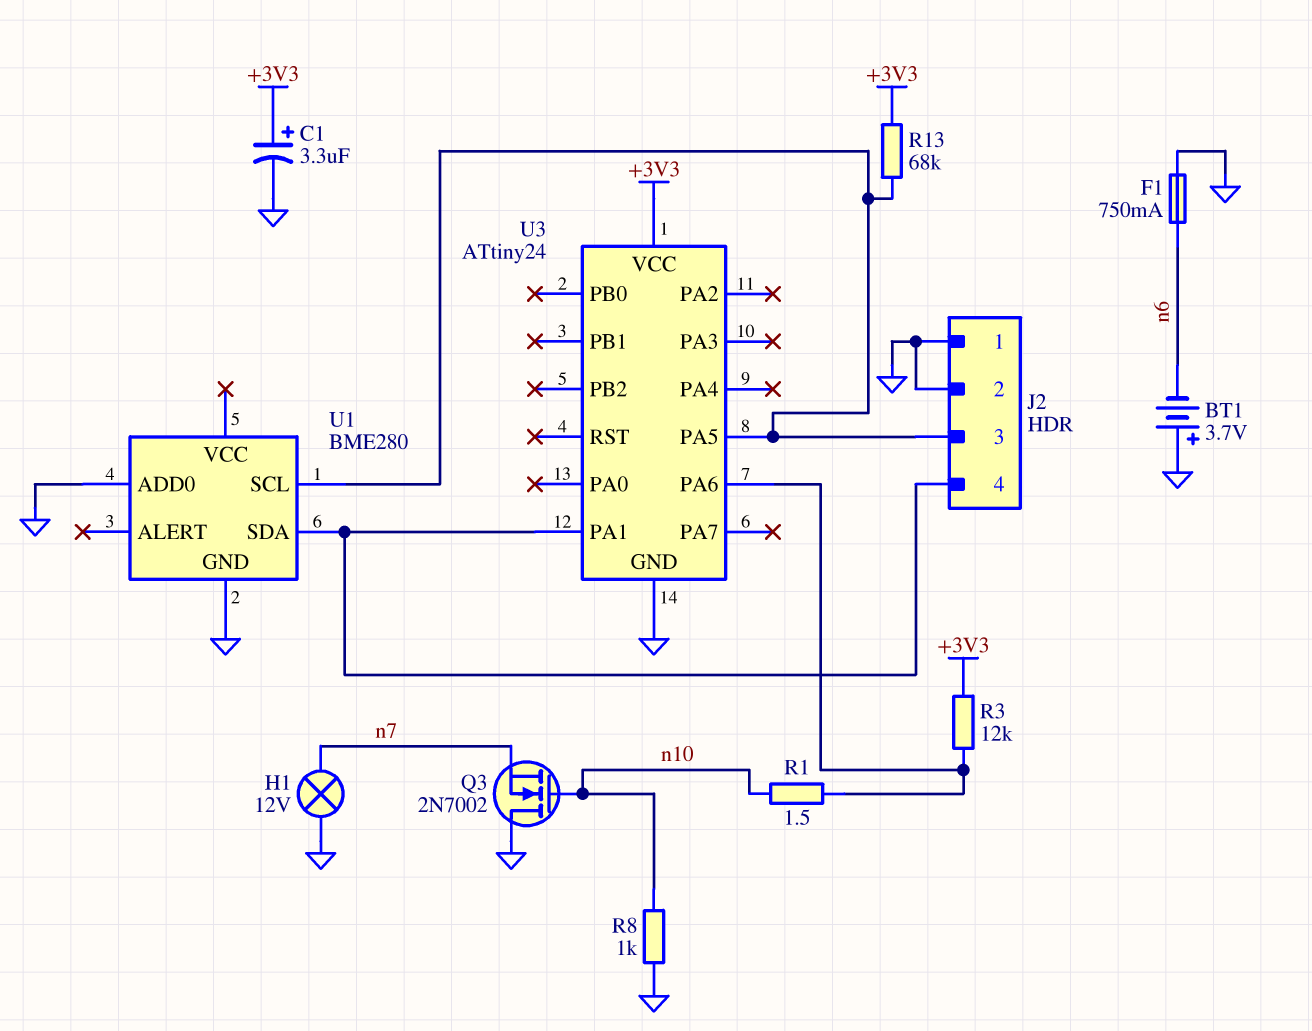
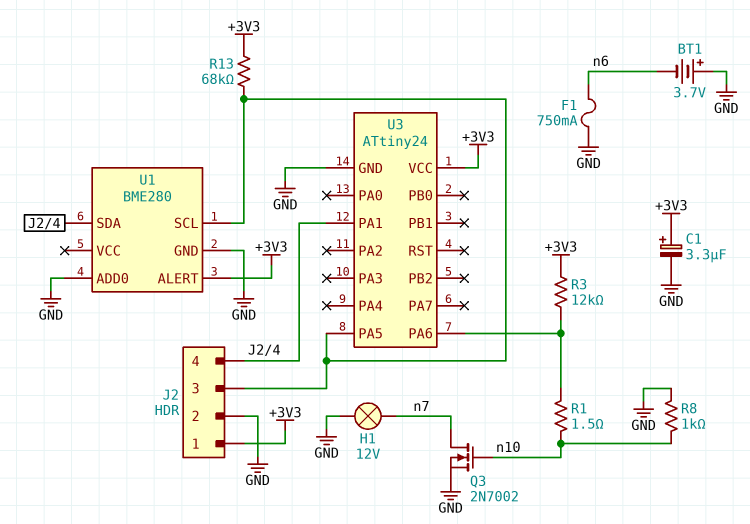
J2 pin 1: GND -> +3V3
Q3: NMOS 2N7002 (G n10, D GND, S n7) -> NMOS 2N7002 (G n10, D n7, S GND)
U1 pin ALERT: none -> +3V3

